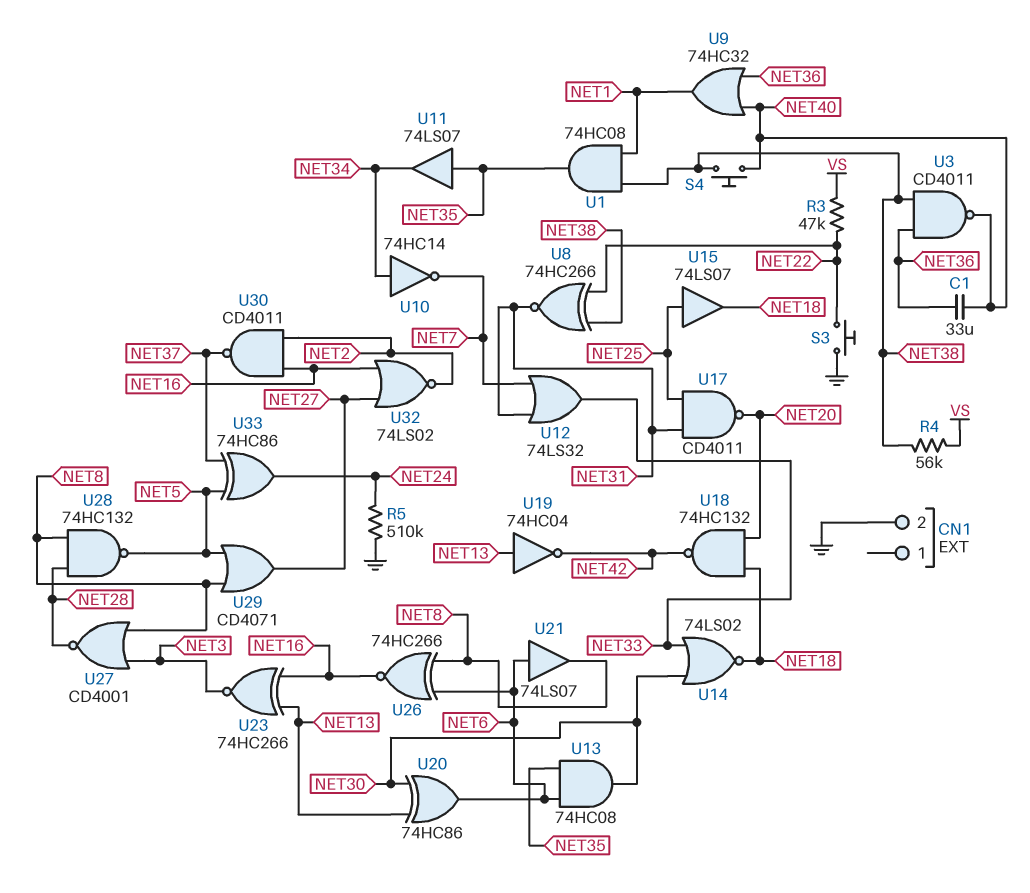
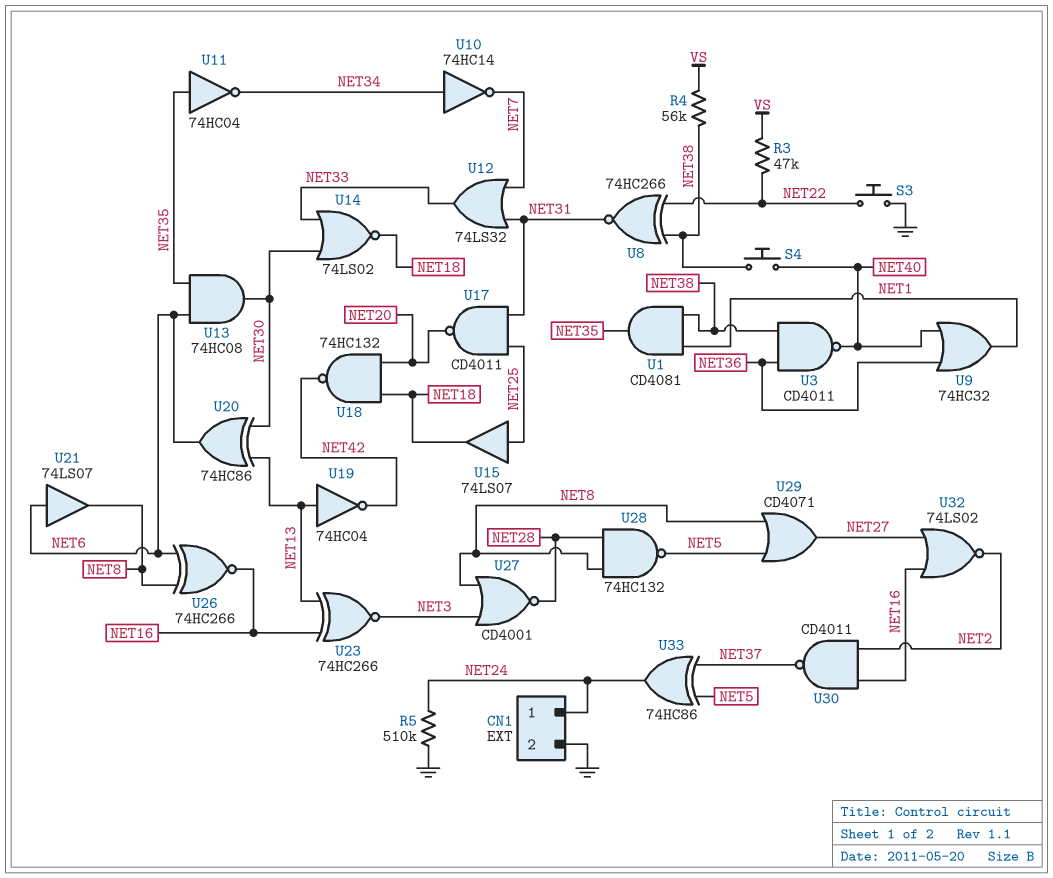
C1: 33uF (NET36, NET40) -> none
CN1 pin 1: none -> NET24
U1: AND 74HC08 (in NET1, in NET38, out NET35) -> AND CD4081 (in NET1, in NET38, out NET35)
U11: buffer 74LS07 (in NET35, out NET34) -> NOT 74HC04 (in NET35, out NET34)

